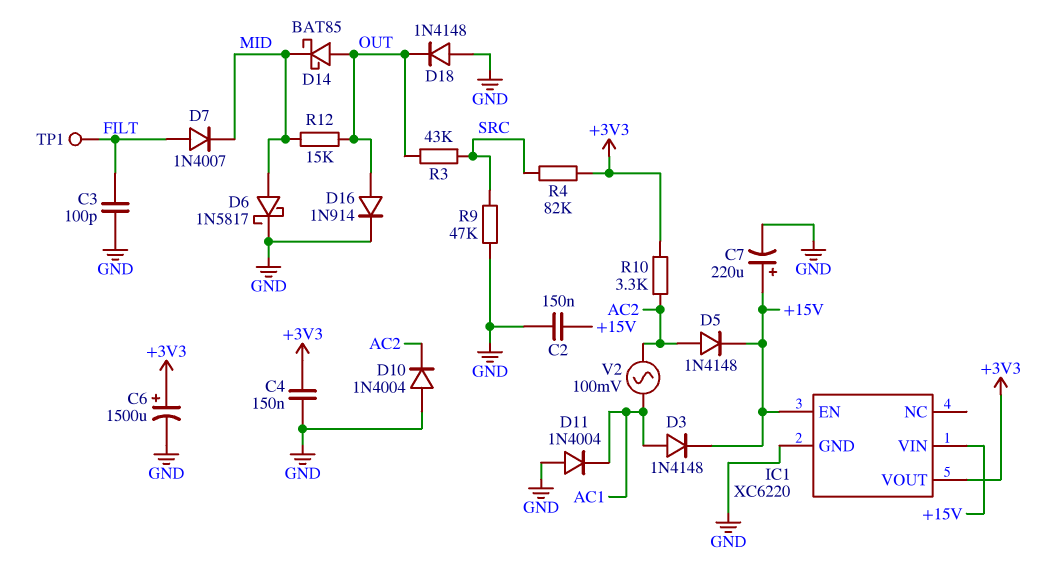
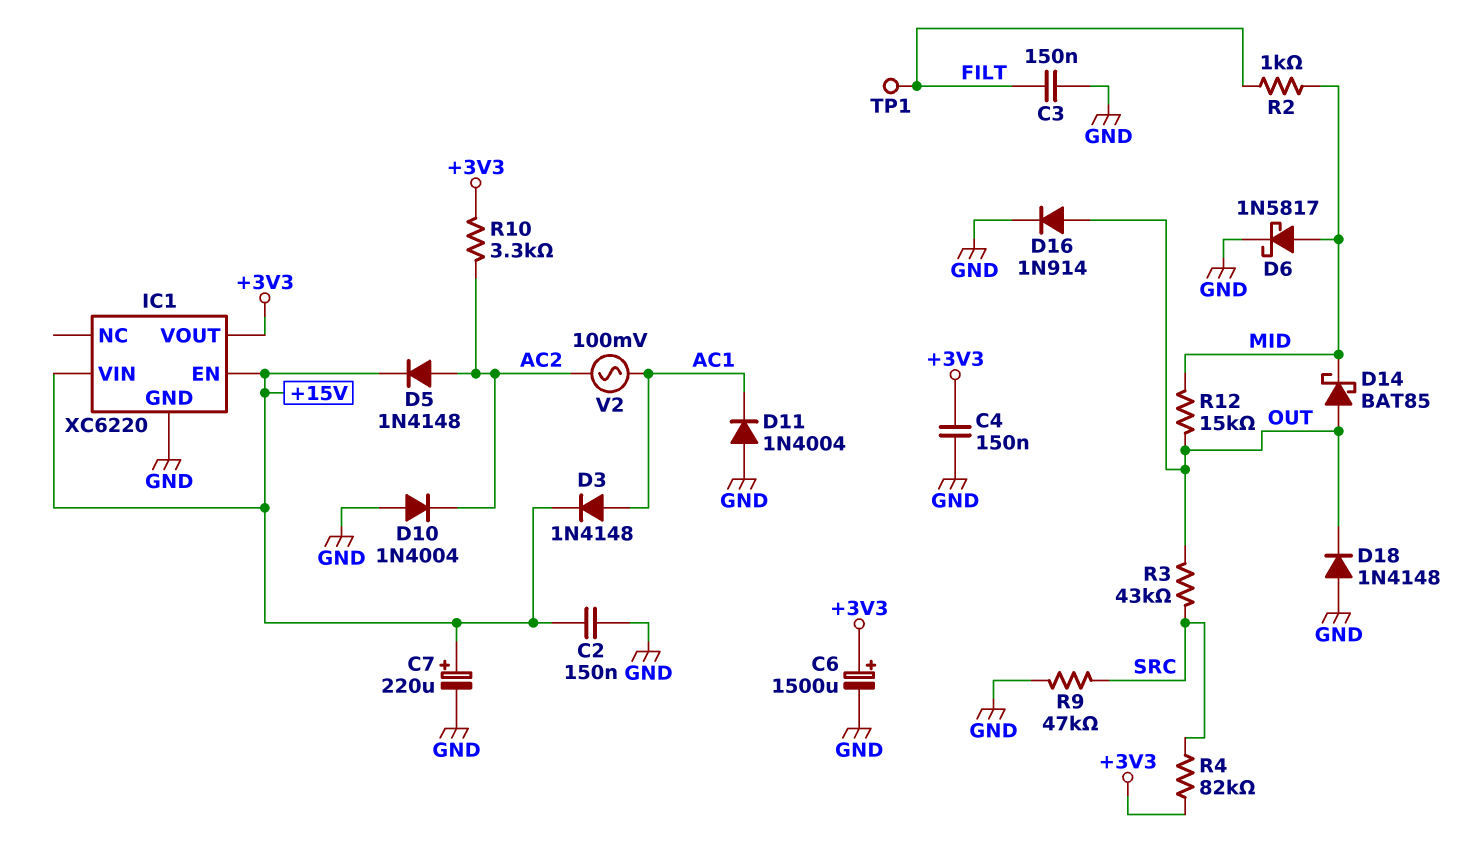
C3: 100pF (FILT, GND) -> 150nF (FILT, GND)
D7: diode 1N4007 (A FILT, K MID) -> none
R2: none -> 1k (FILT, MID)

